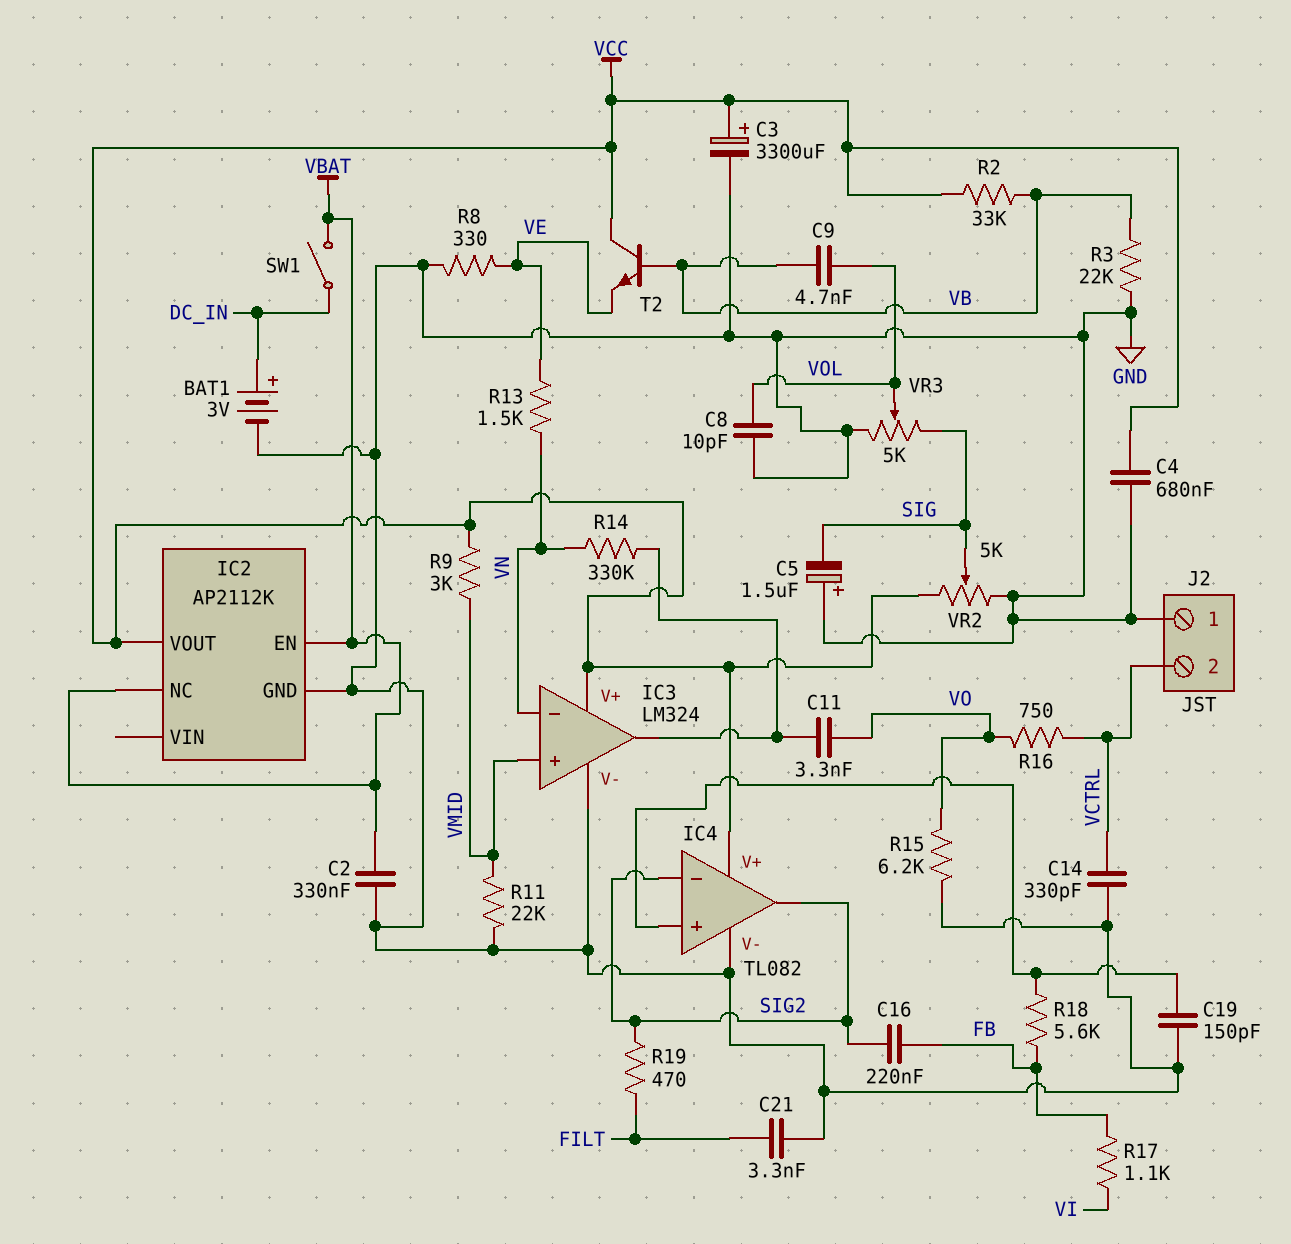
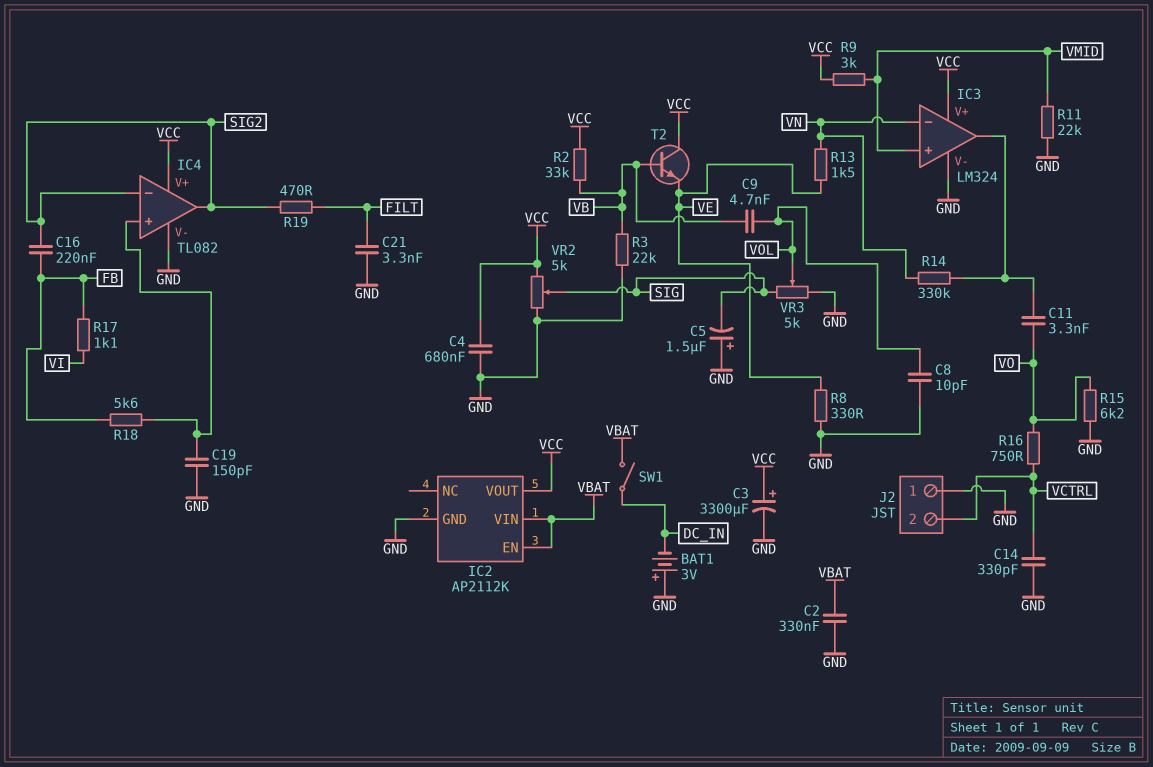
BAT1: 3V (plus DC_IN, minus GND) -> 3V (plus GND, minus DC_IN)
IC2 pin NC: VBAT -> none
IC2 pin VIN: none -> VBAT

